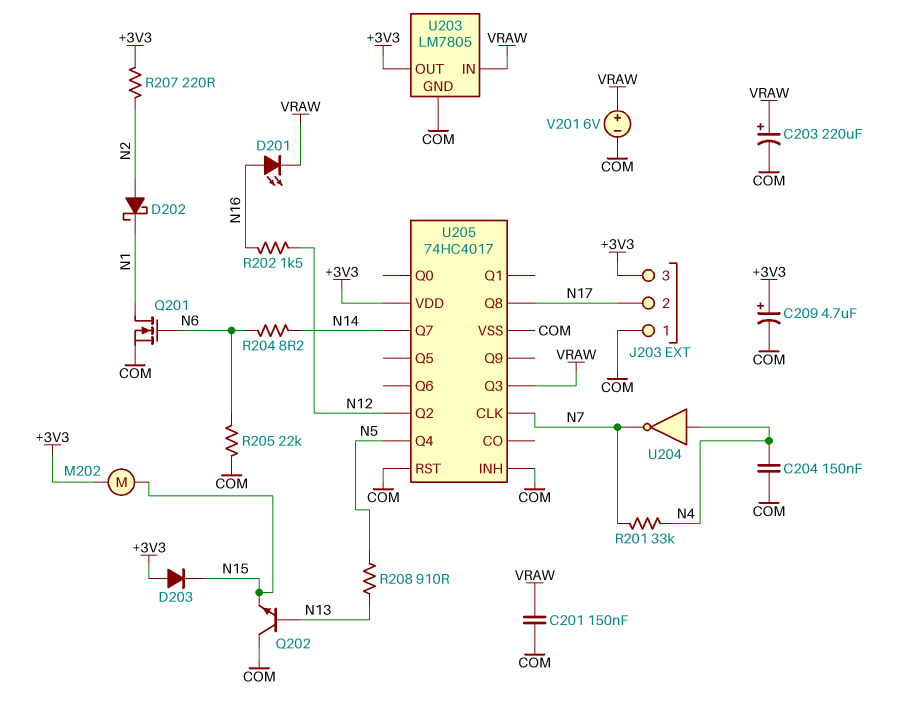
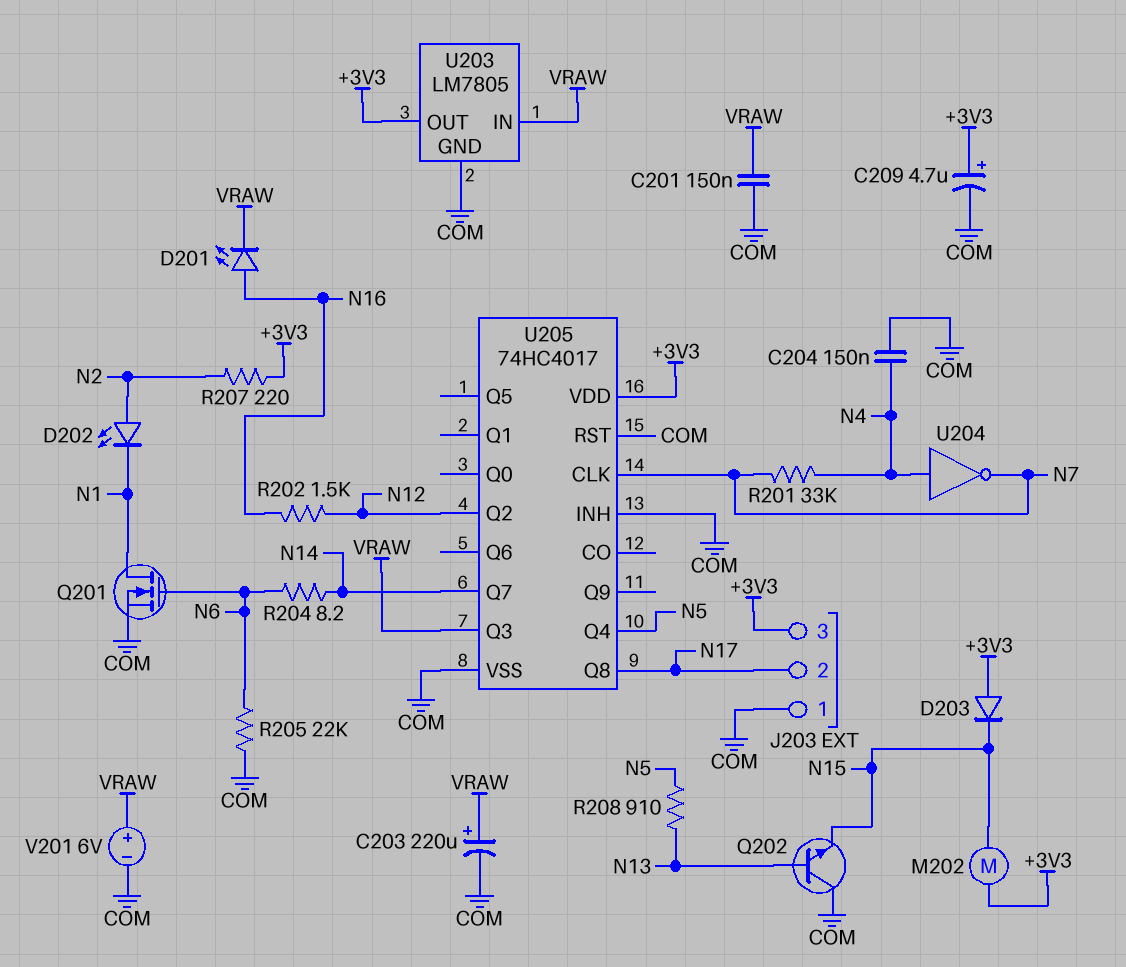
D202: schottky (A N2, K N1) -> LED (A N2, K N1)

